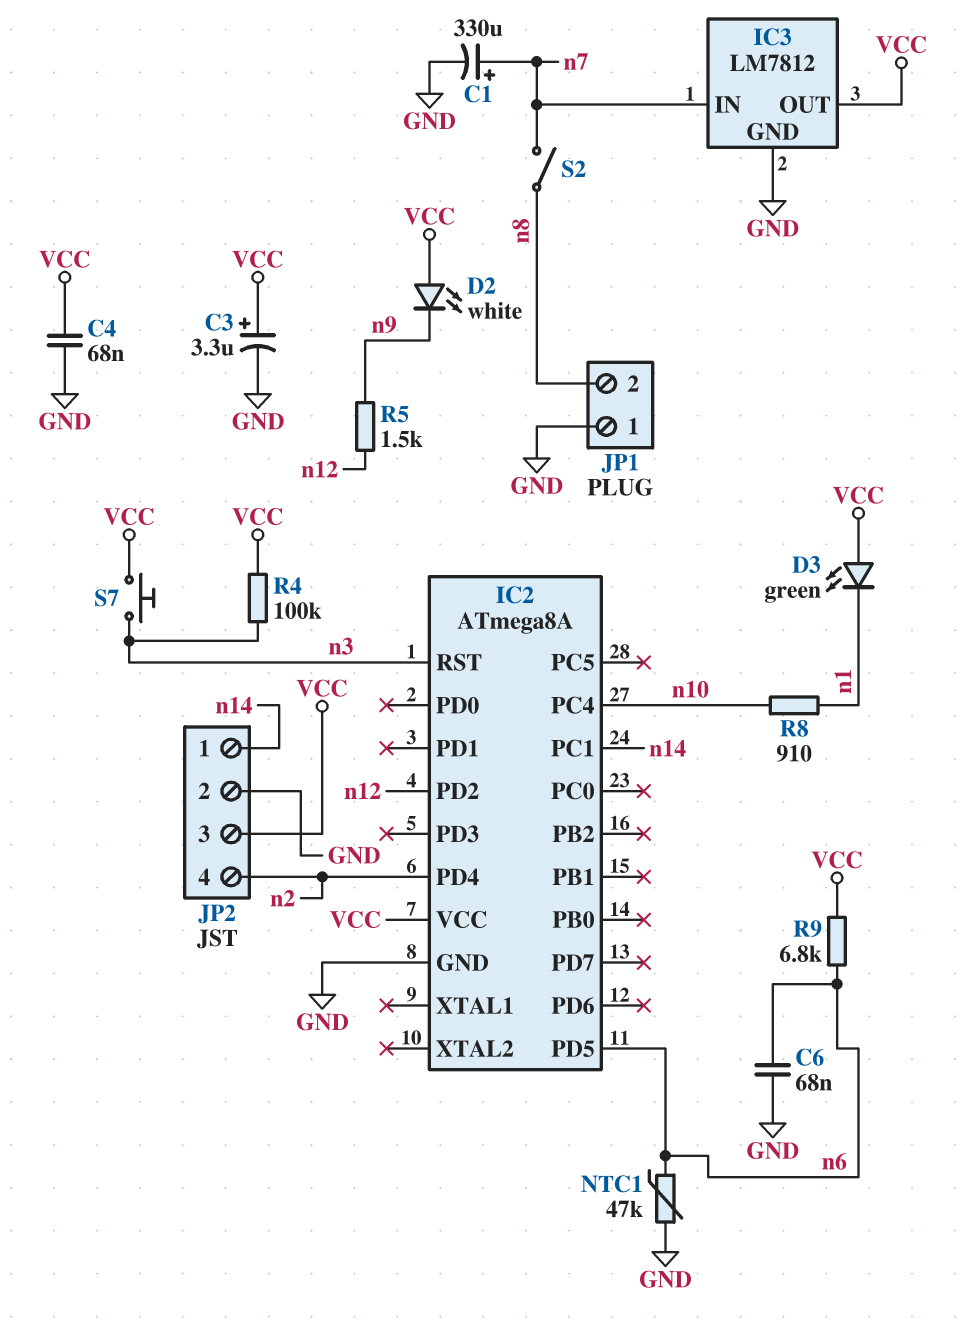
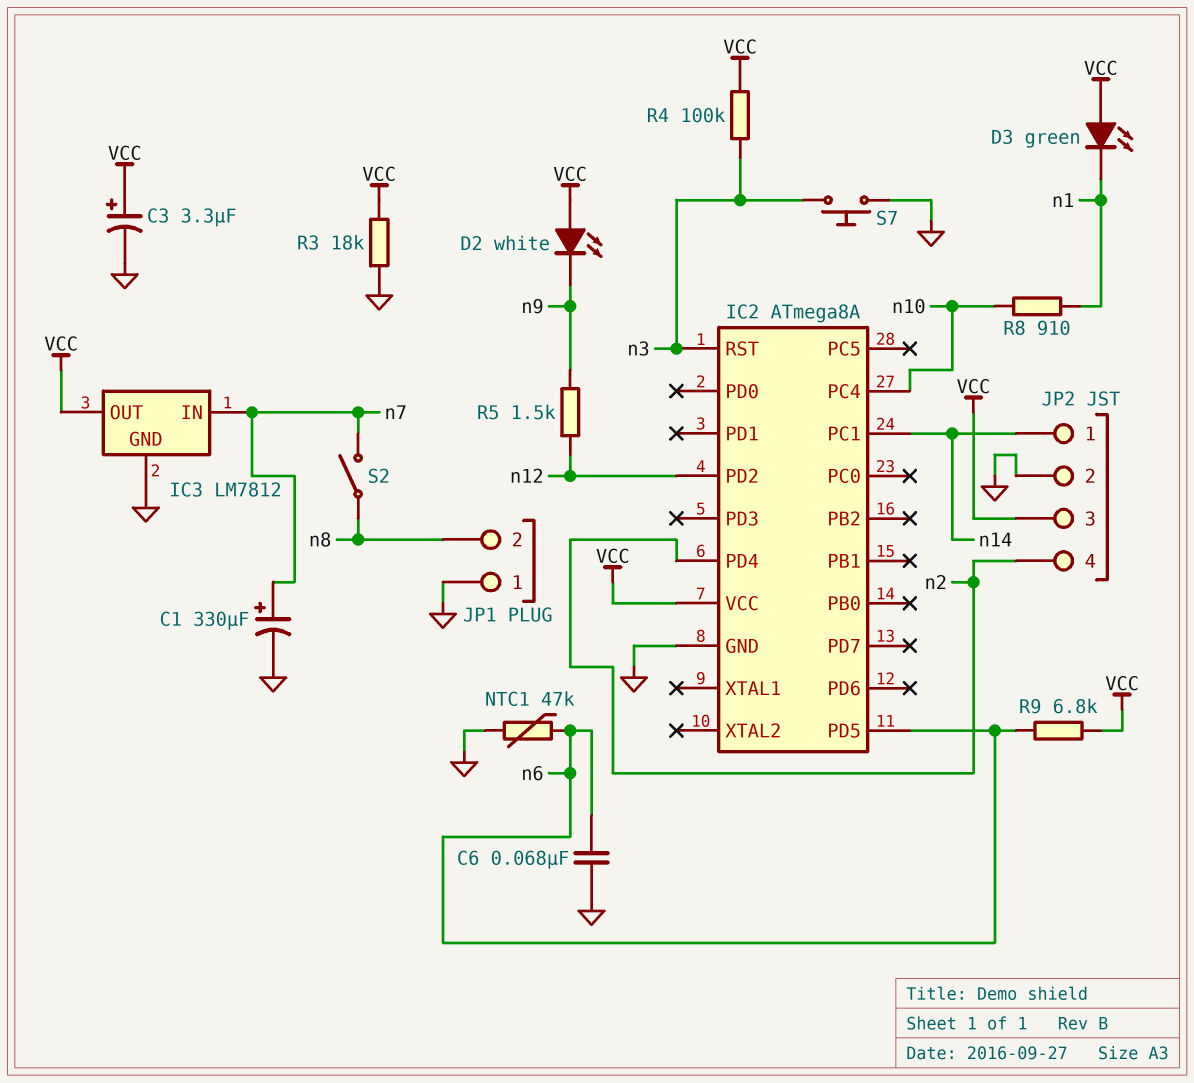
C4: 68nF (GND, VCC) -> none
R3: none -> 18k (GND, VCC)
S7: button (VCC, n3) -> button (GND, n3)

